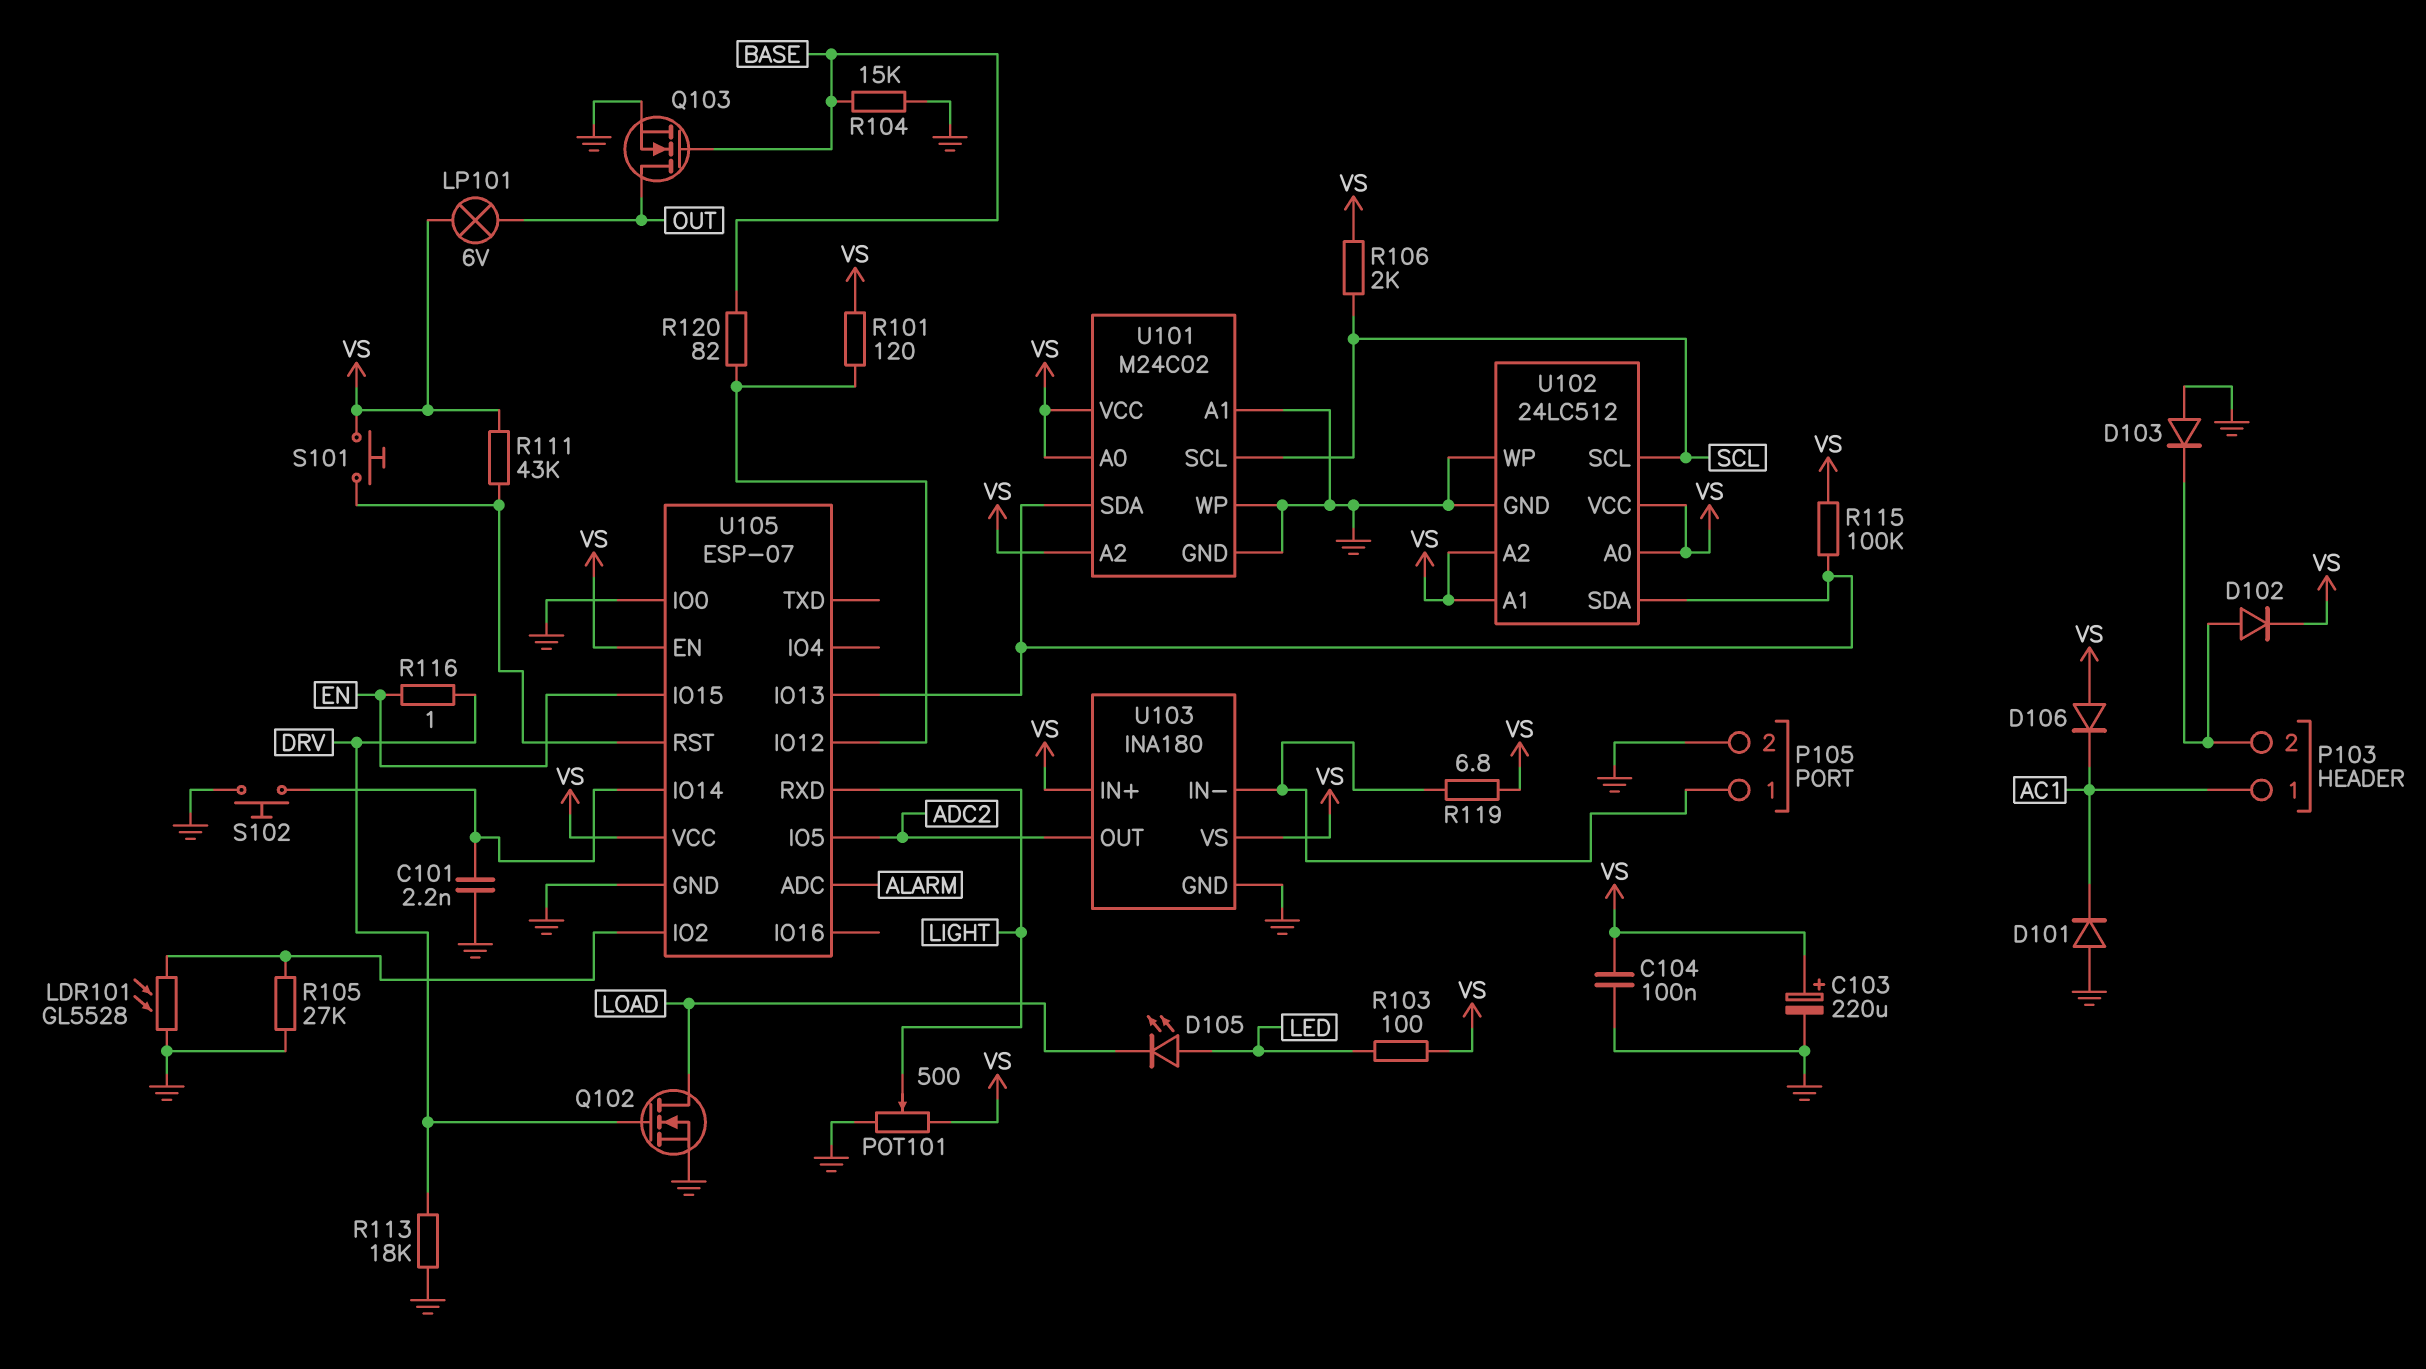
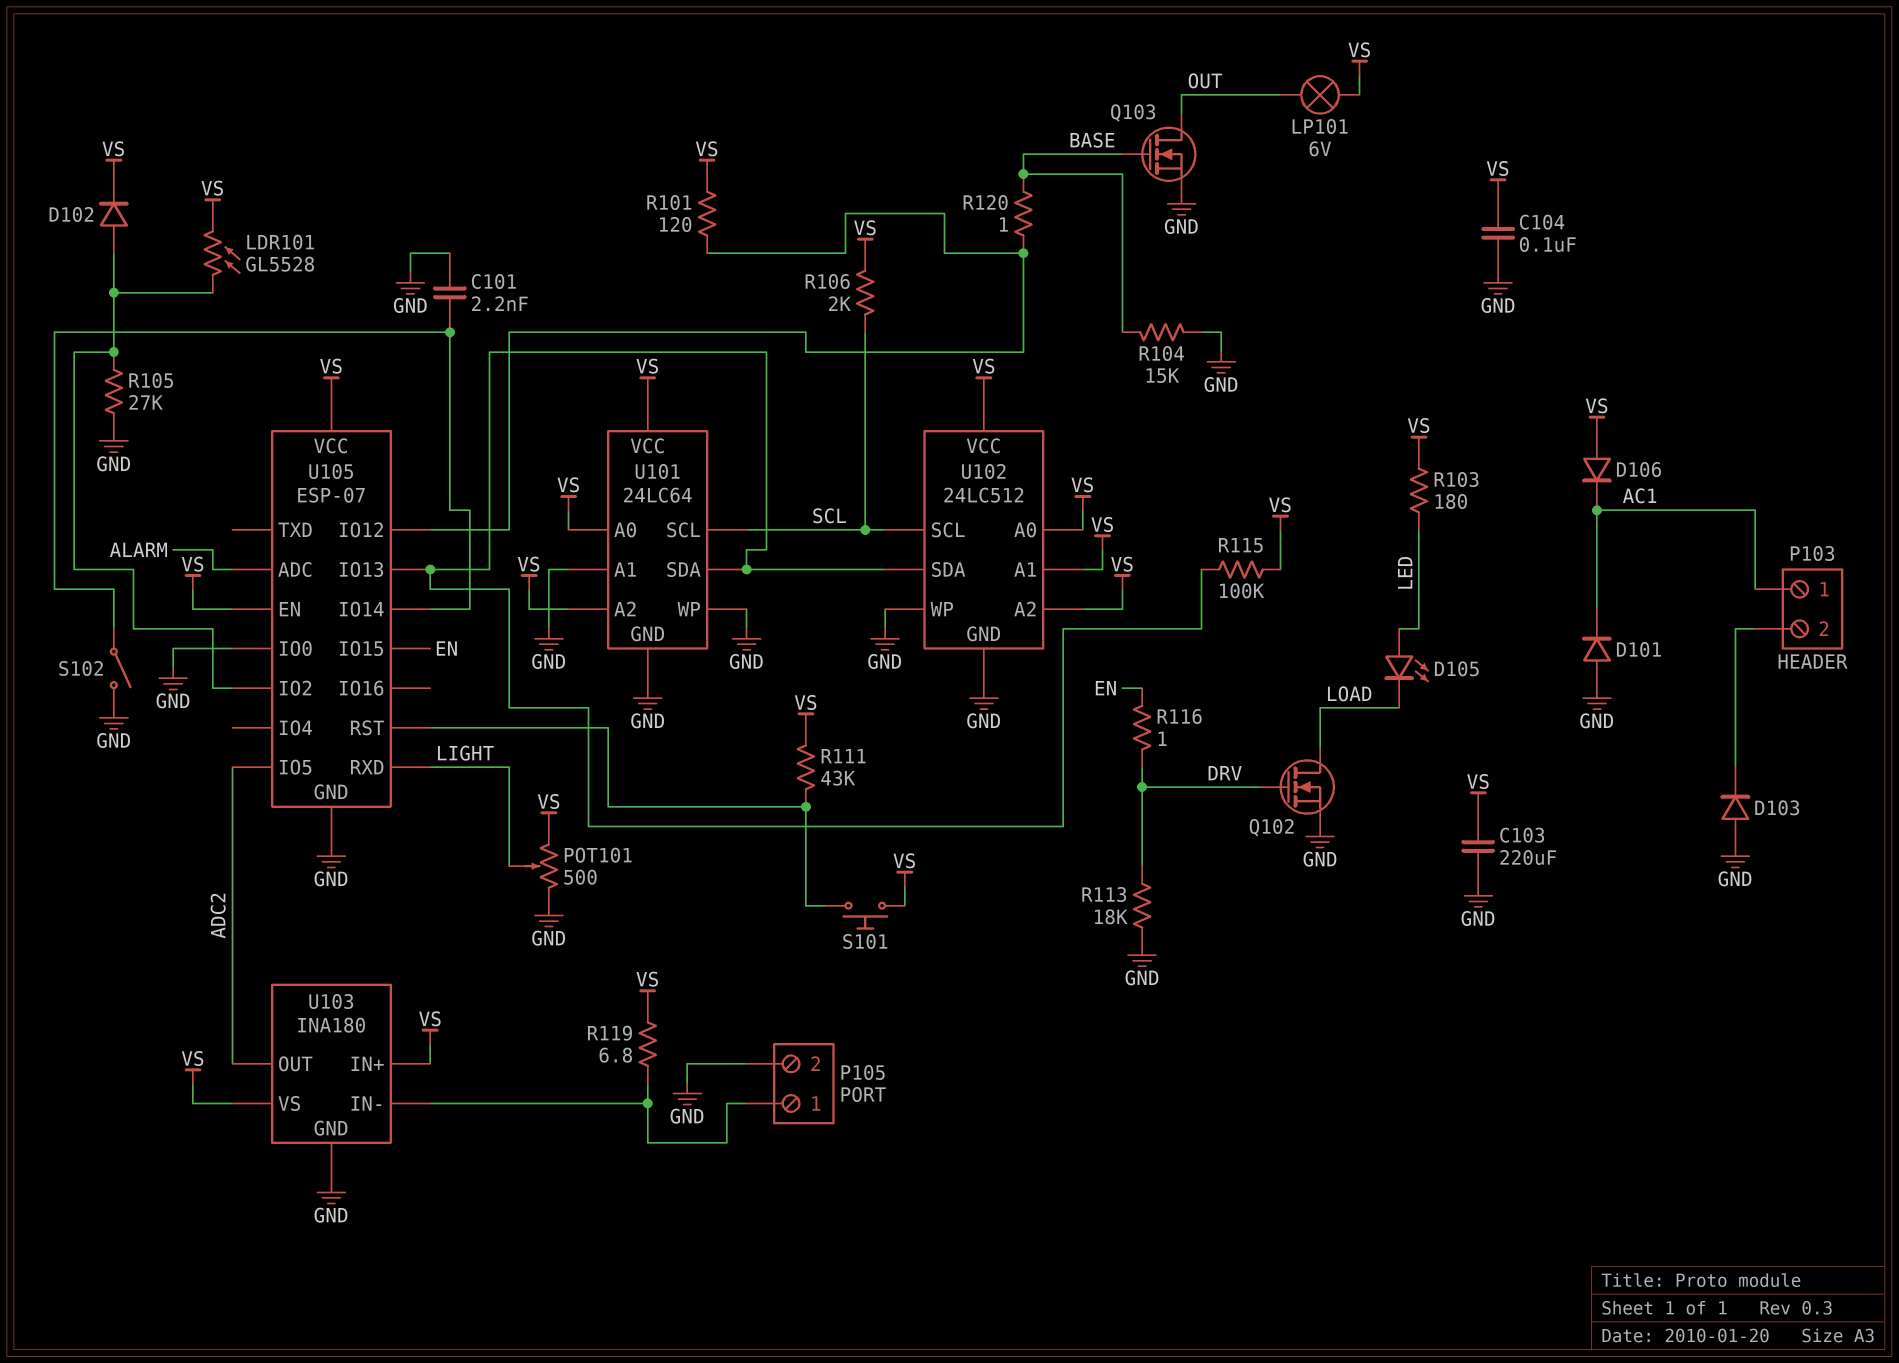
C103: 220uF (plus VS, minus GND) -> 220uF (GND, VS)
D102: diode (A P103/2, K VS) -> diode (A U105/IO2, K VS)
LDR101: GL5528 (GND, U105/IO2) -> GL5528 (U105/IO2, VS)
R103: 100 (LED, VS) -> 180 (LED, VS)
R120: 82 (BASE, U105/IO12) -> 1 (BASE, U105/IO12)
S102: button (GND, U105/IO14) -> switch (GND, U105/IO14)
U101: M24C02 -> 24LC64

